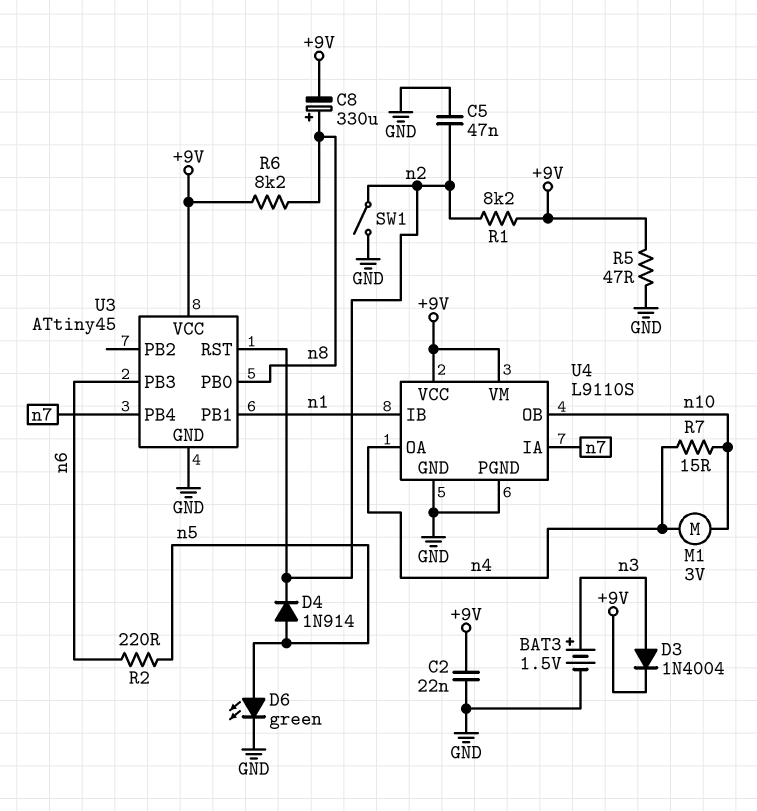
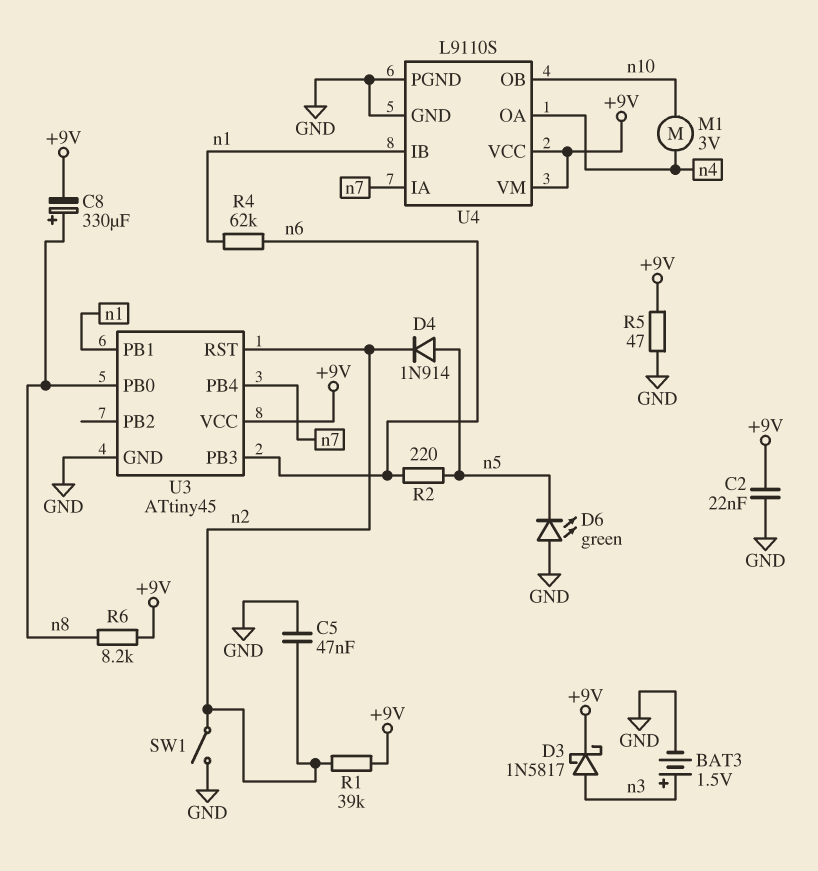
D3: diode 1N4004 (A n3, K +9V) -> schottky 1N5817 (A n3, K +9V)
D6: LED green (A n5, K GND) -> LED green (A GND, K n5)
R1: 8.2k (+9V, n2) -> 39k (+9V, n2)
R4: none -> 62k (n1, n6)
R7: 15 (n4, n10) -> none

